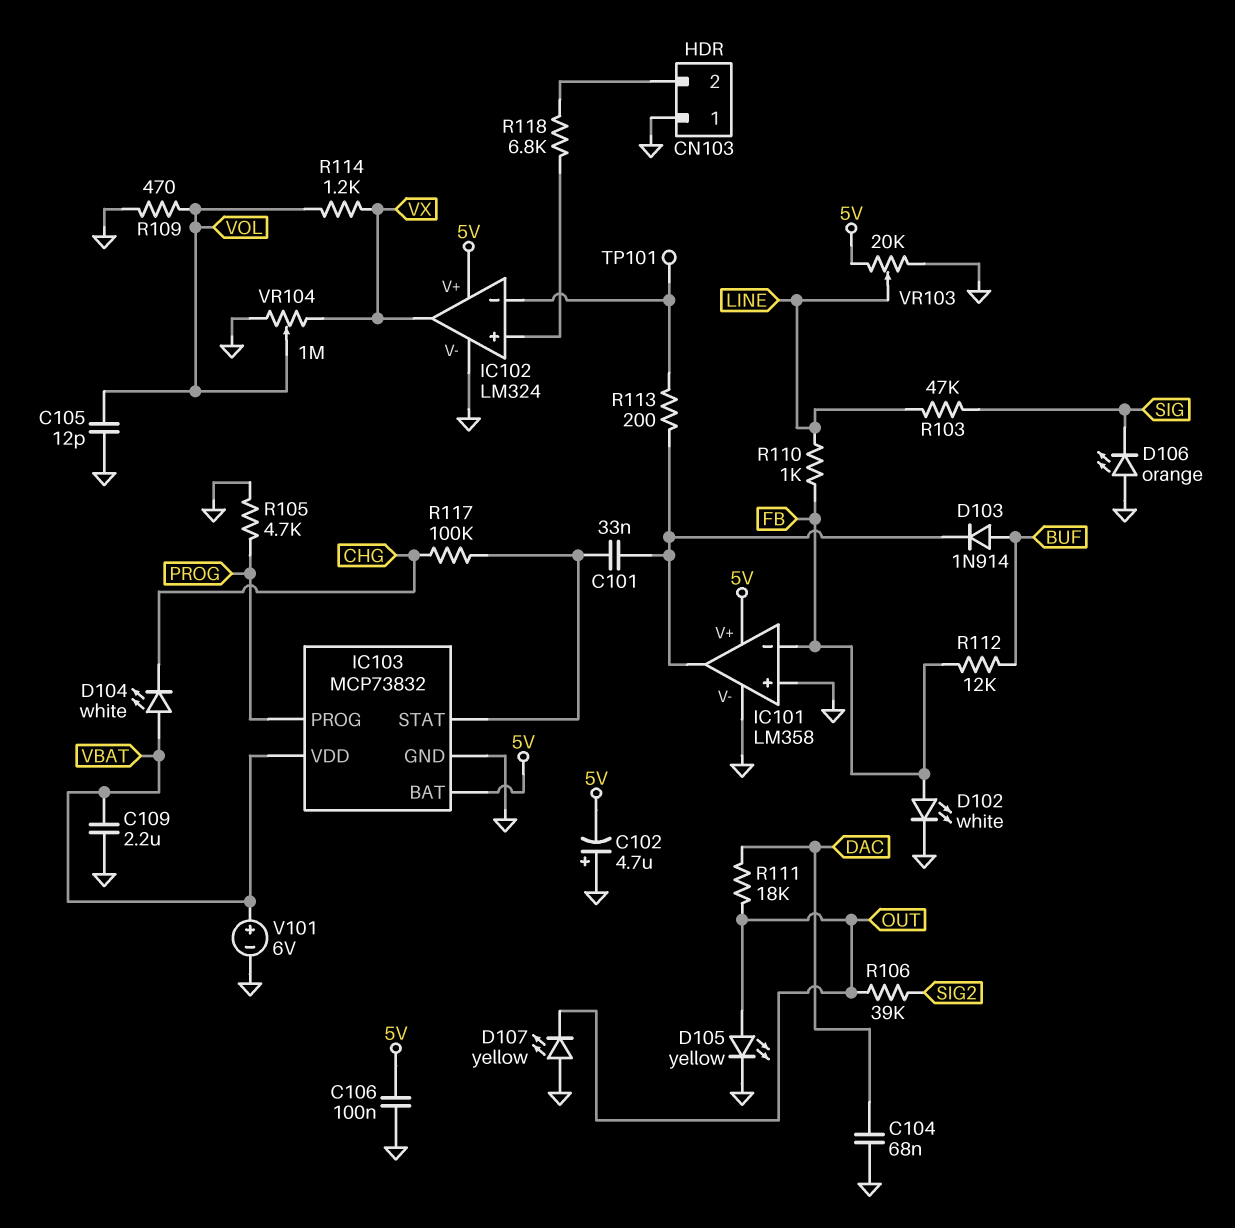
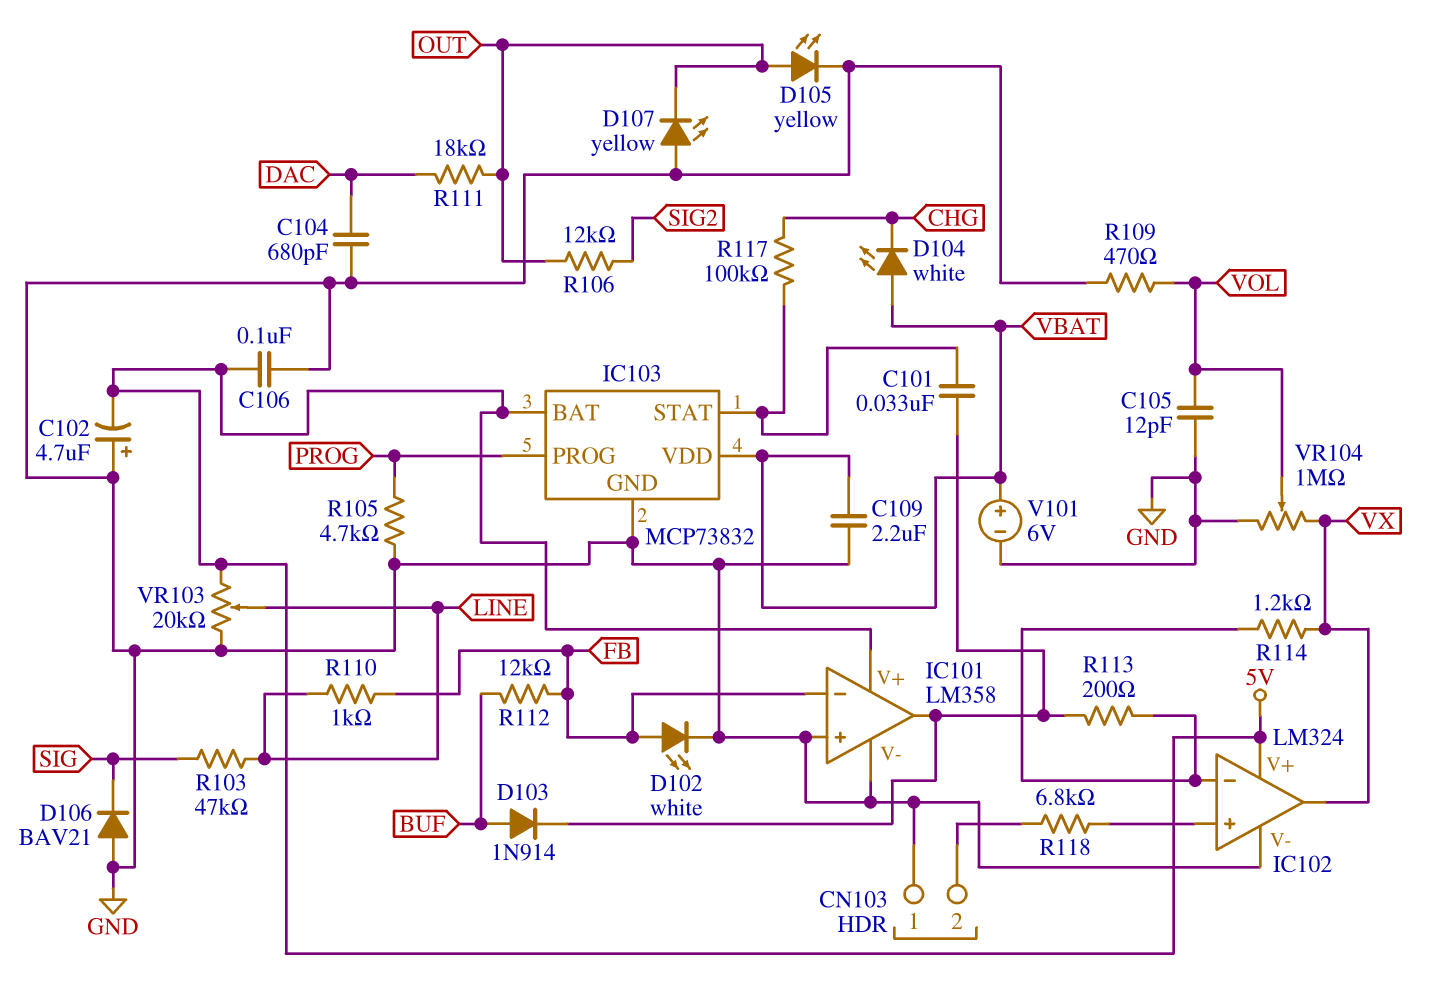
C104: 68nF (DAC, GND) -> 680pF (DAC, GND)
D106: LED orange (A GND, K SIG) -> diode BAV21 (A GND, K SIG)
R106: 39k (OUT, SIG2) -> 12k (OUT, SIG2)
R114: 1.2k (VOL, VX) -> 1.2k (IC102/in-, VX)
TP101: test point (IC102/in-) -> none

